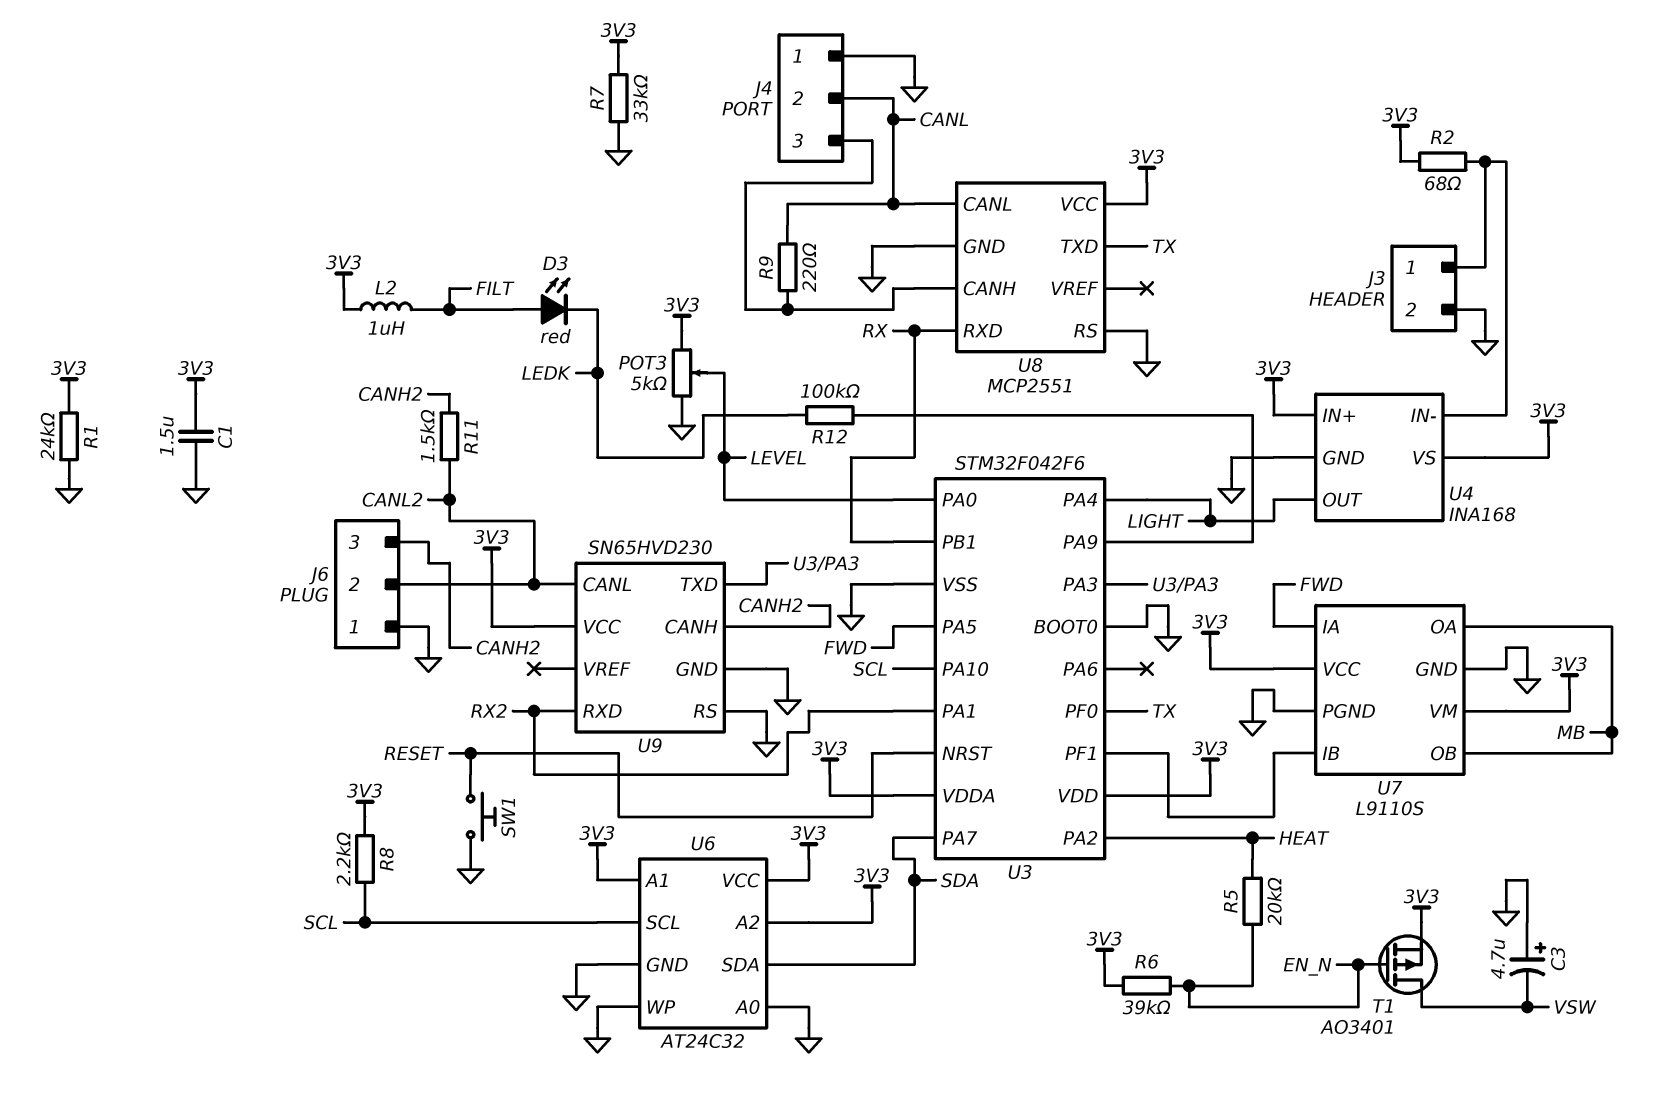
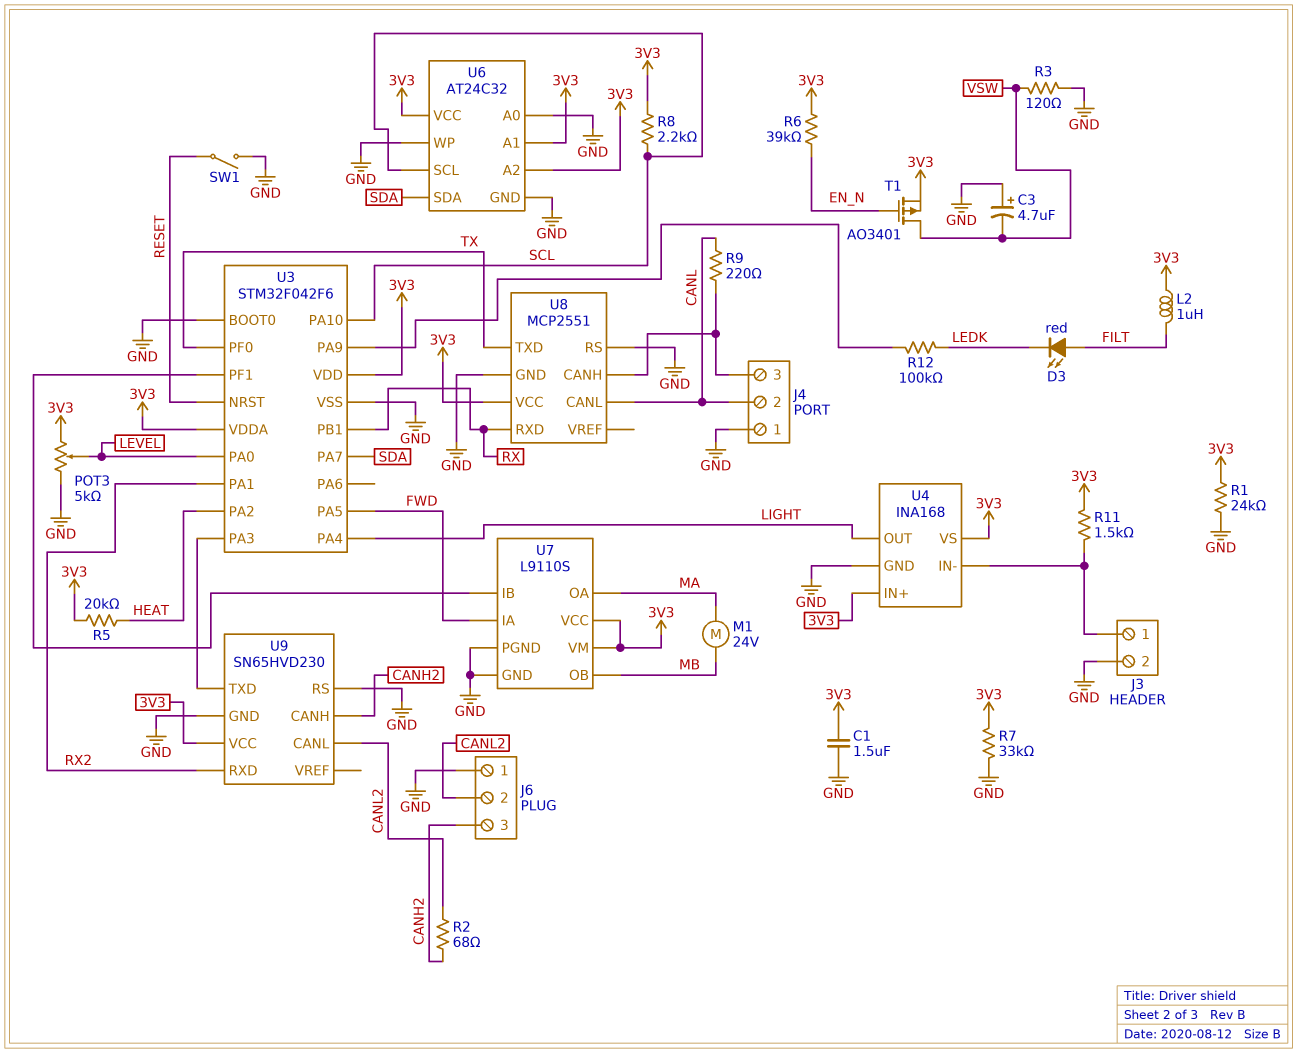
M1: none -> motor 24V (MA, MB)
R2: 68 (3V3, J3/1) -> 68 (CANH2, CANL2)
R3: none -> 120 (GND, VSW)
R5: 20k (EN_N, HEAT) -> 20k (3V3, HEAT)
R11: 1.5k (CANH2, CANL2) -> 1.5k (3V3, J3/1)
SW1: button (GND, RESET) -> switch (GND, RESET)
U7 pin OA: MB -> MA

